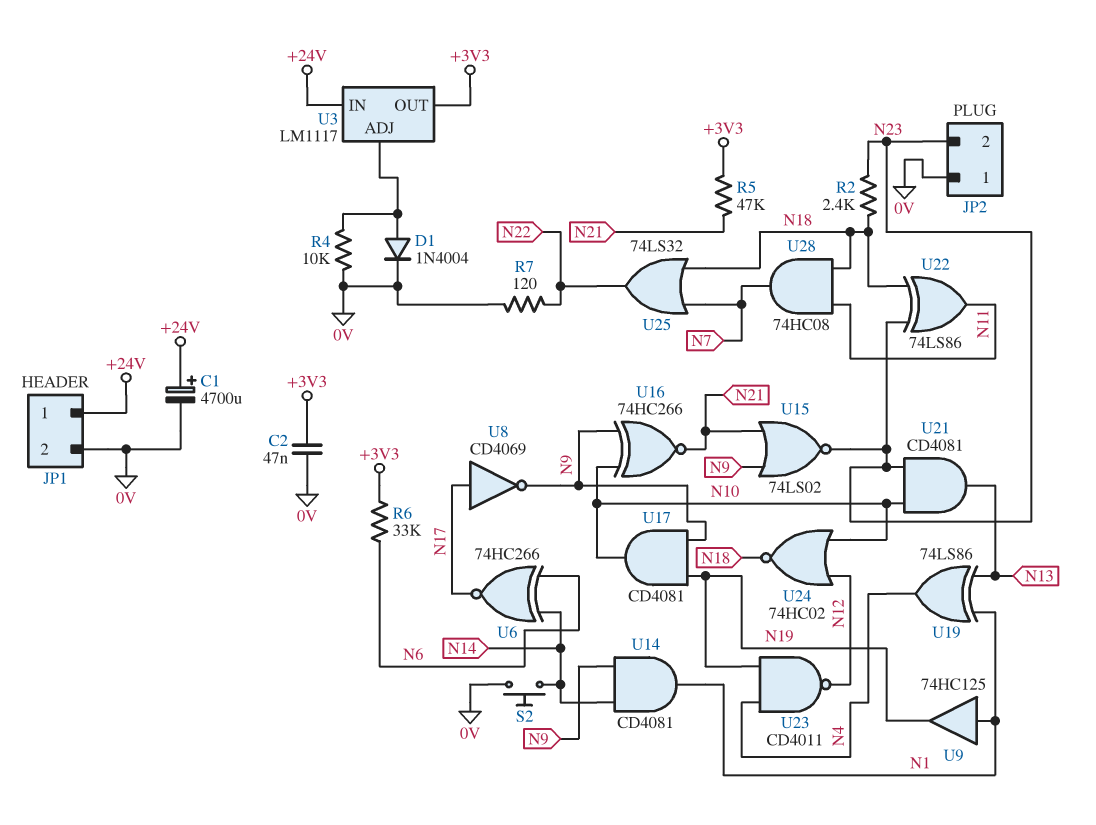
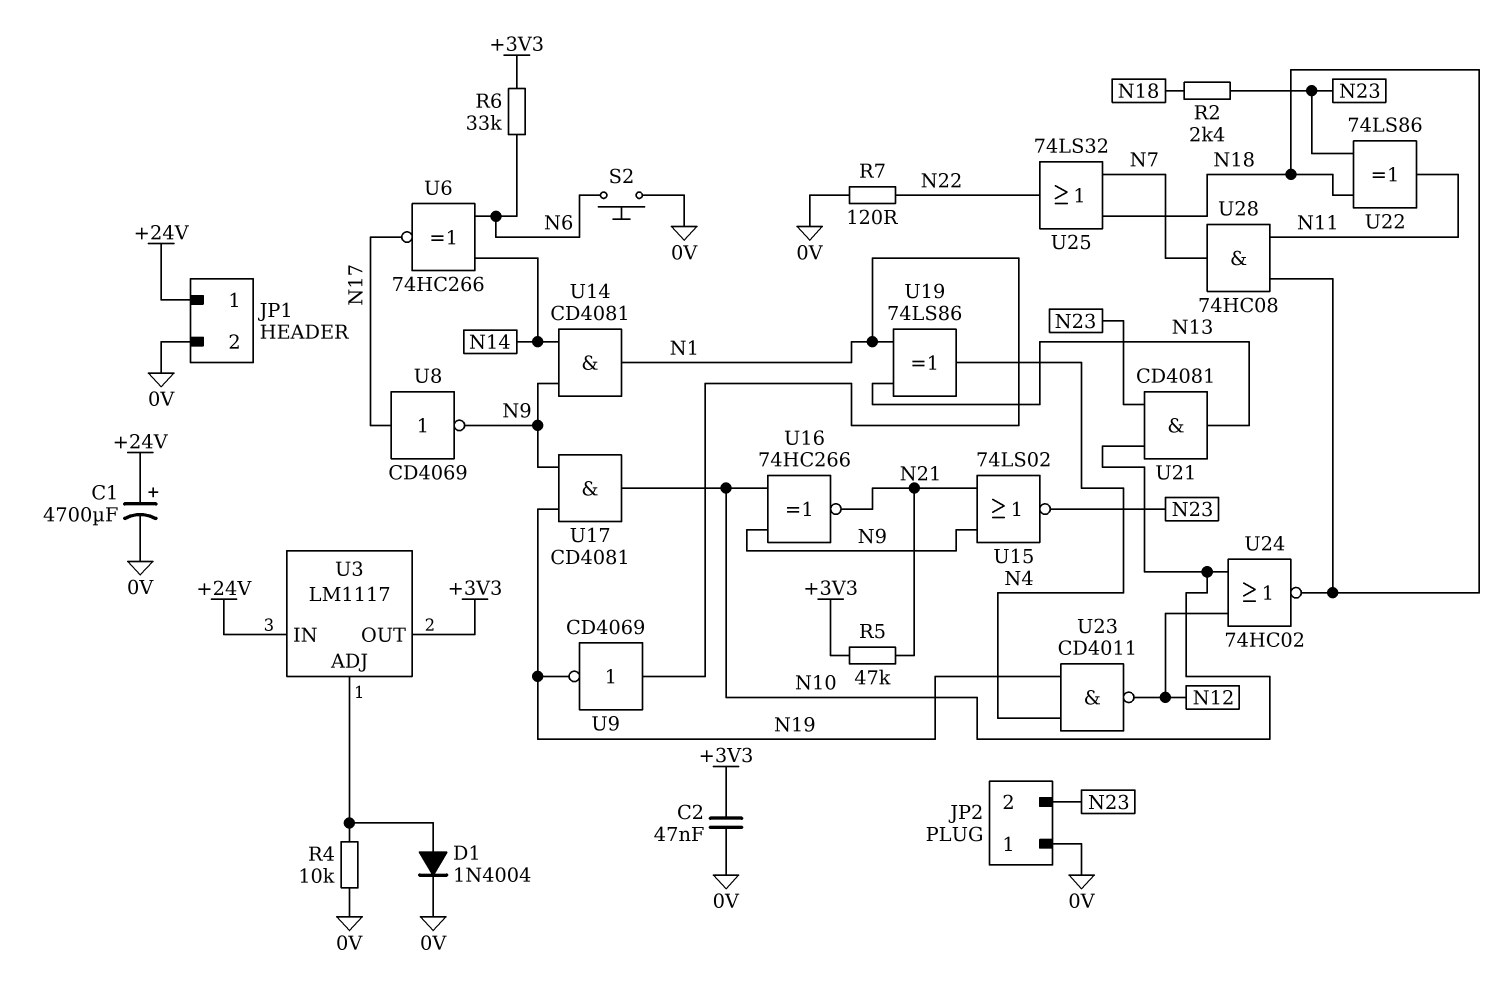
S2: button (0V, N14) -> button (0V, N6)
U9: buffer 74HC125 (in N1, out N19) -> NOT CD4069 (in N1, out N19)

